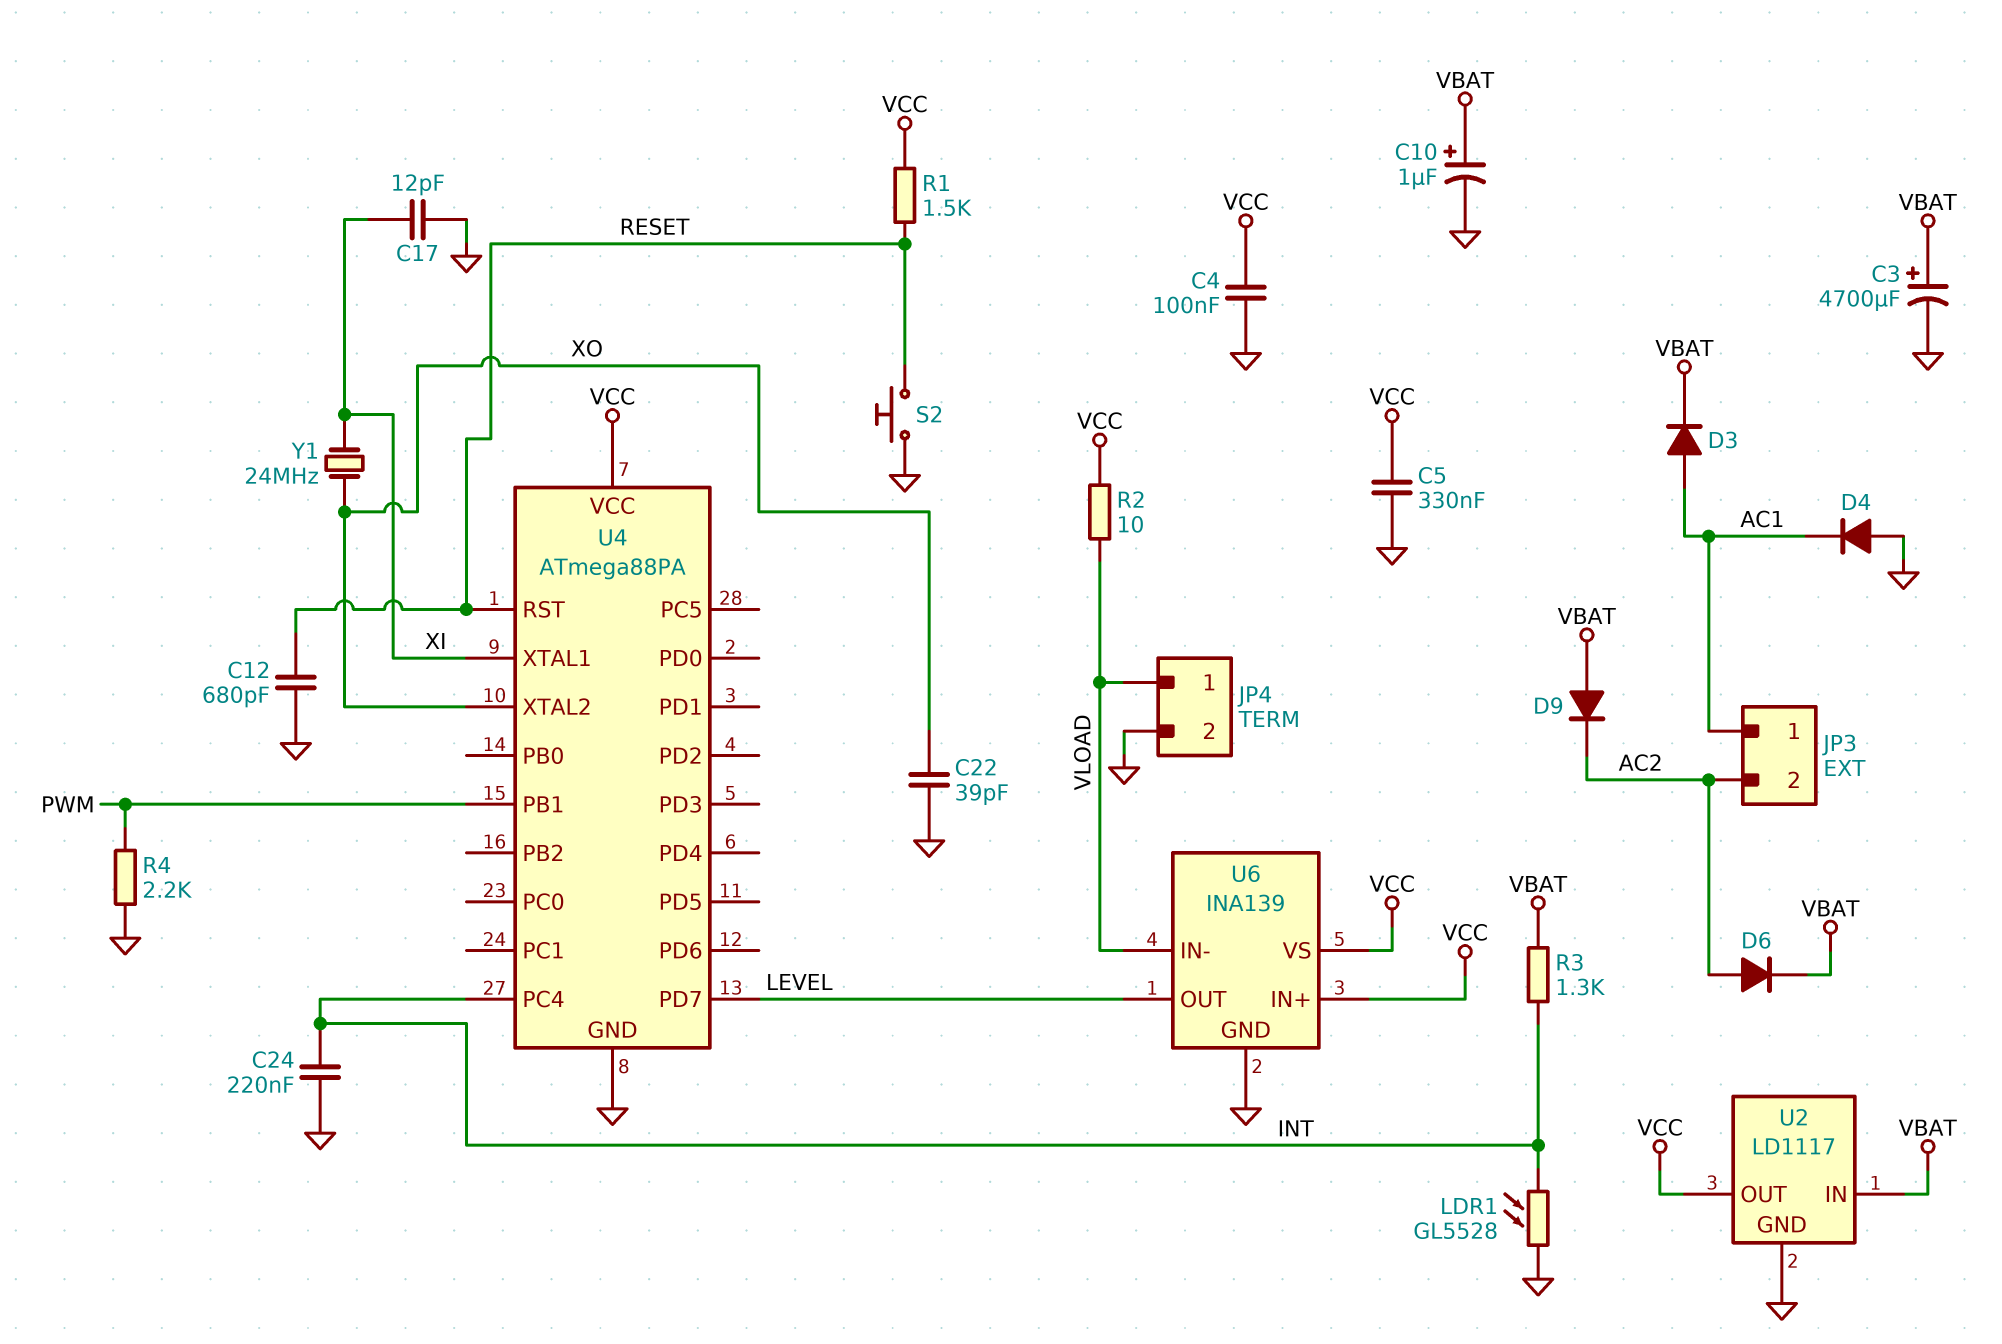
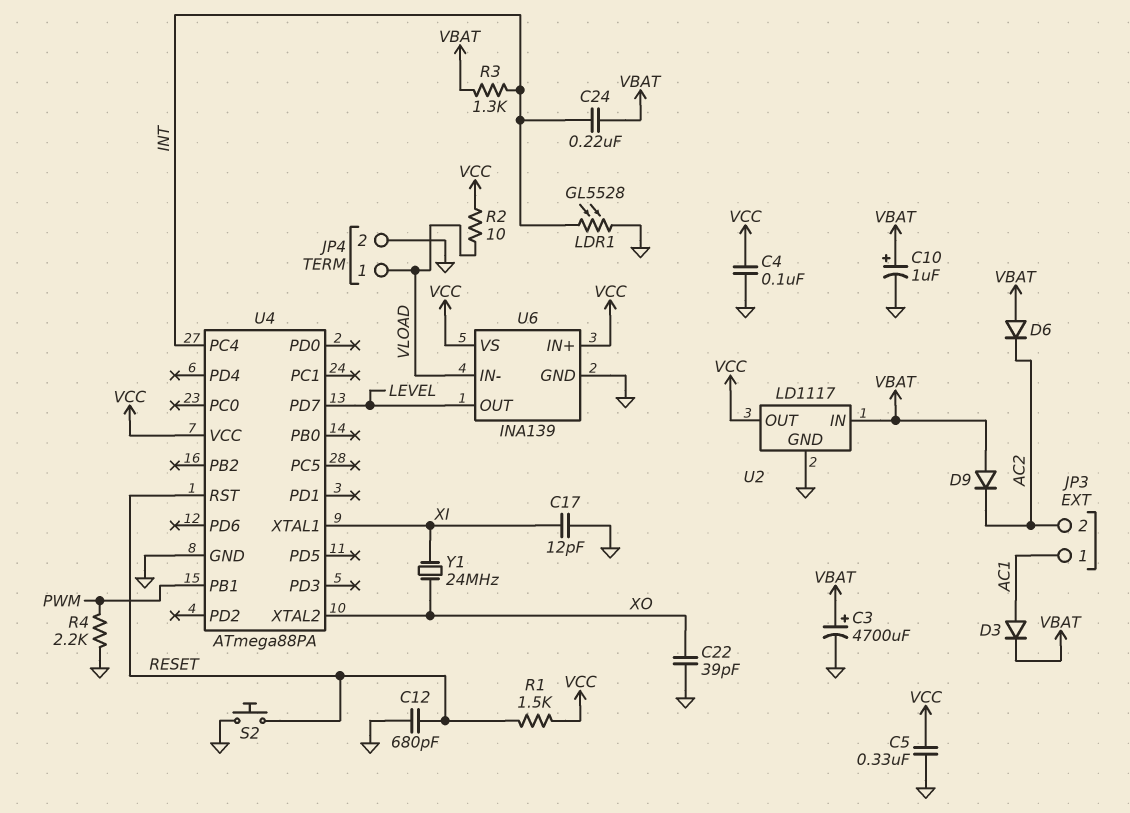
C24: 220nF (GND, INT) -> 220nF (INT, VBAT)
D4: diode (A GND, K AC1) -> none
D6: diode (A AC2, K VBAT) -> diode (A VBAT, K AC2)

